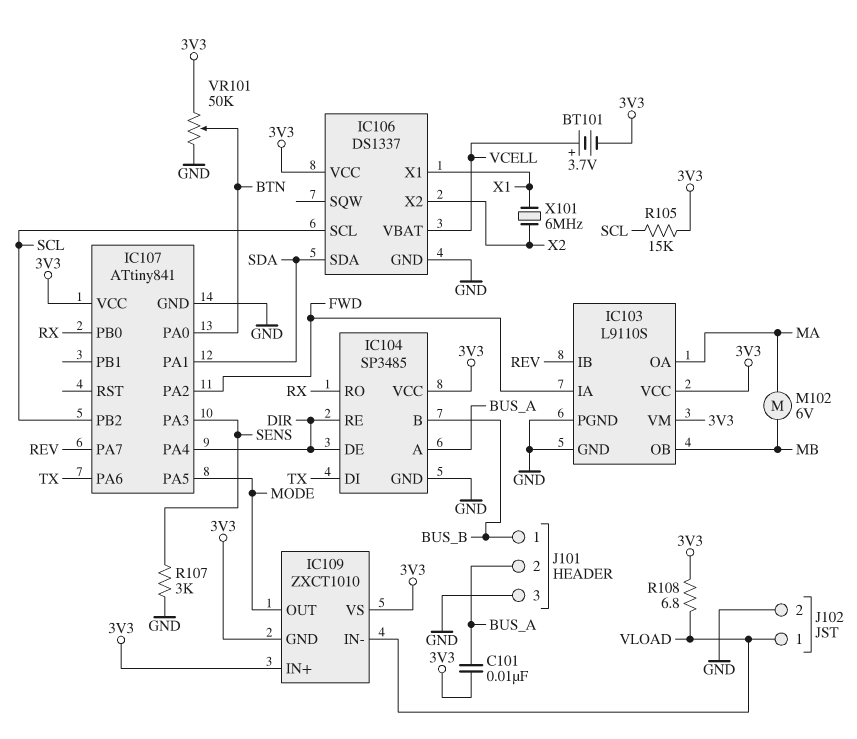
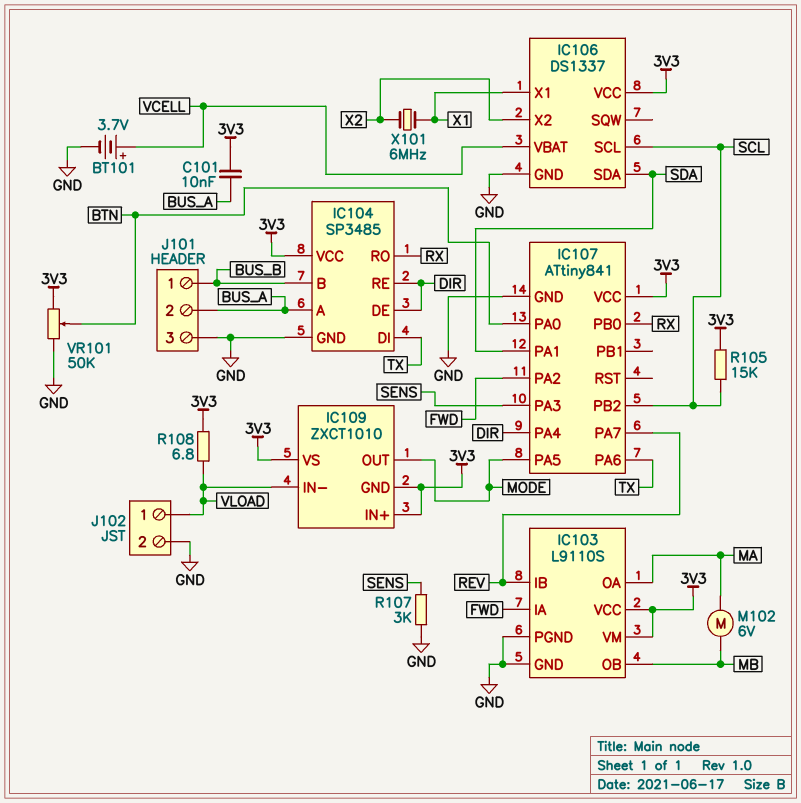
BT101: 3.7V (plus VCELL, minus 3V3) -> 3.7V (plus VCELL, minus GND)

